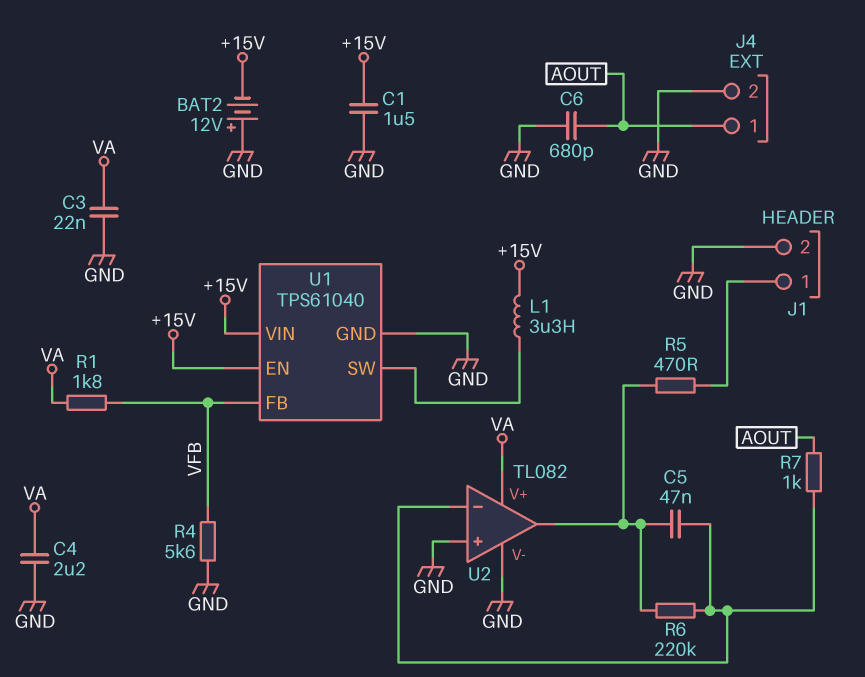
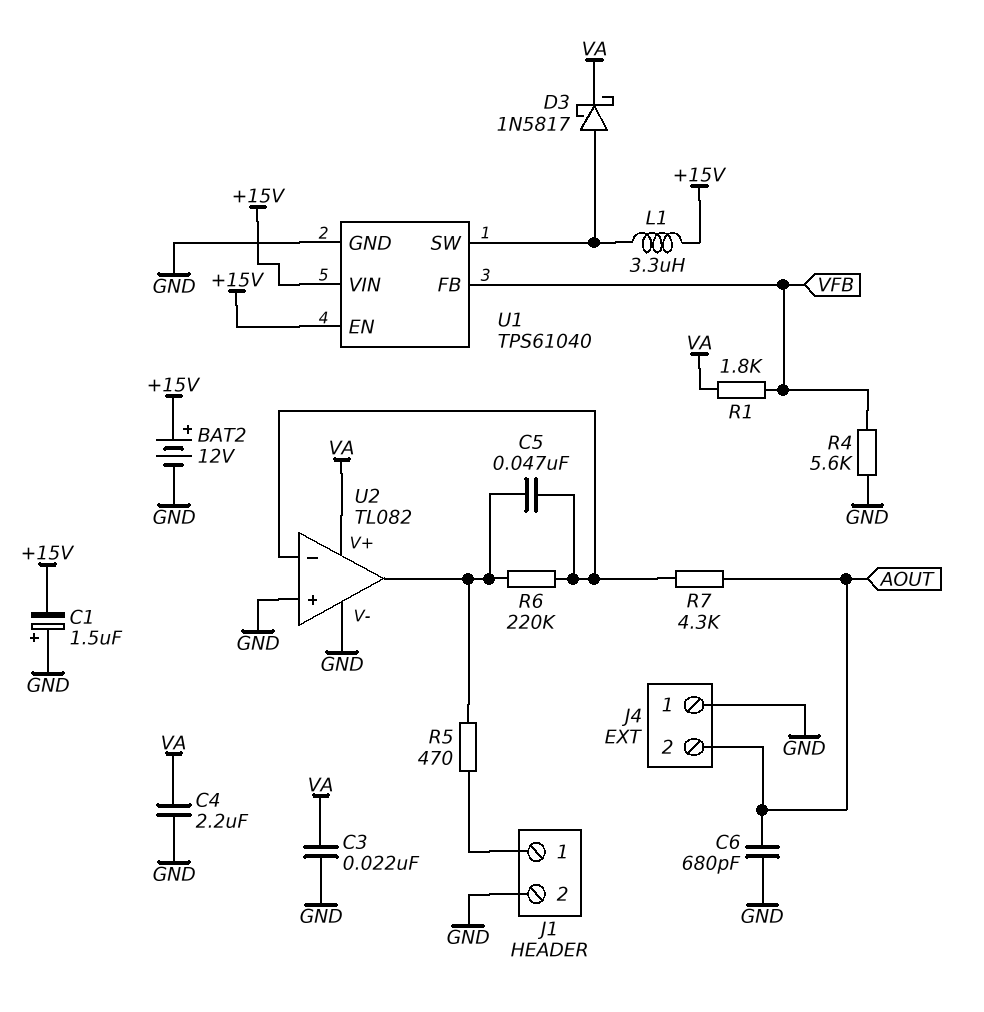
BAT2: 12V (plus GND, minus +15V) -> 12V (plus +15V, minus GND)
C1: 1.5uF (+15V, GND) -> 1.5uF (plus GND, minus +15V)
D3: none -> schottky 1N5817 (A U1/SW, K VA)
J4 pin 1: AOUT -> GND
J4 pin 2: GND -> AOUT
R7: 1k (AOUT, U2/in-) -> 4.3k (AOUT, U2/in-)

